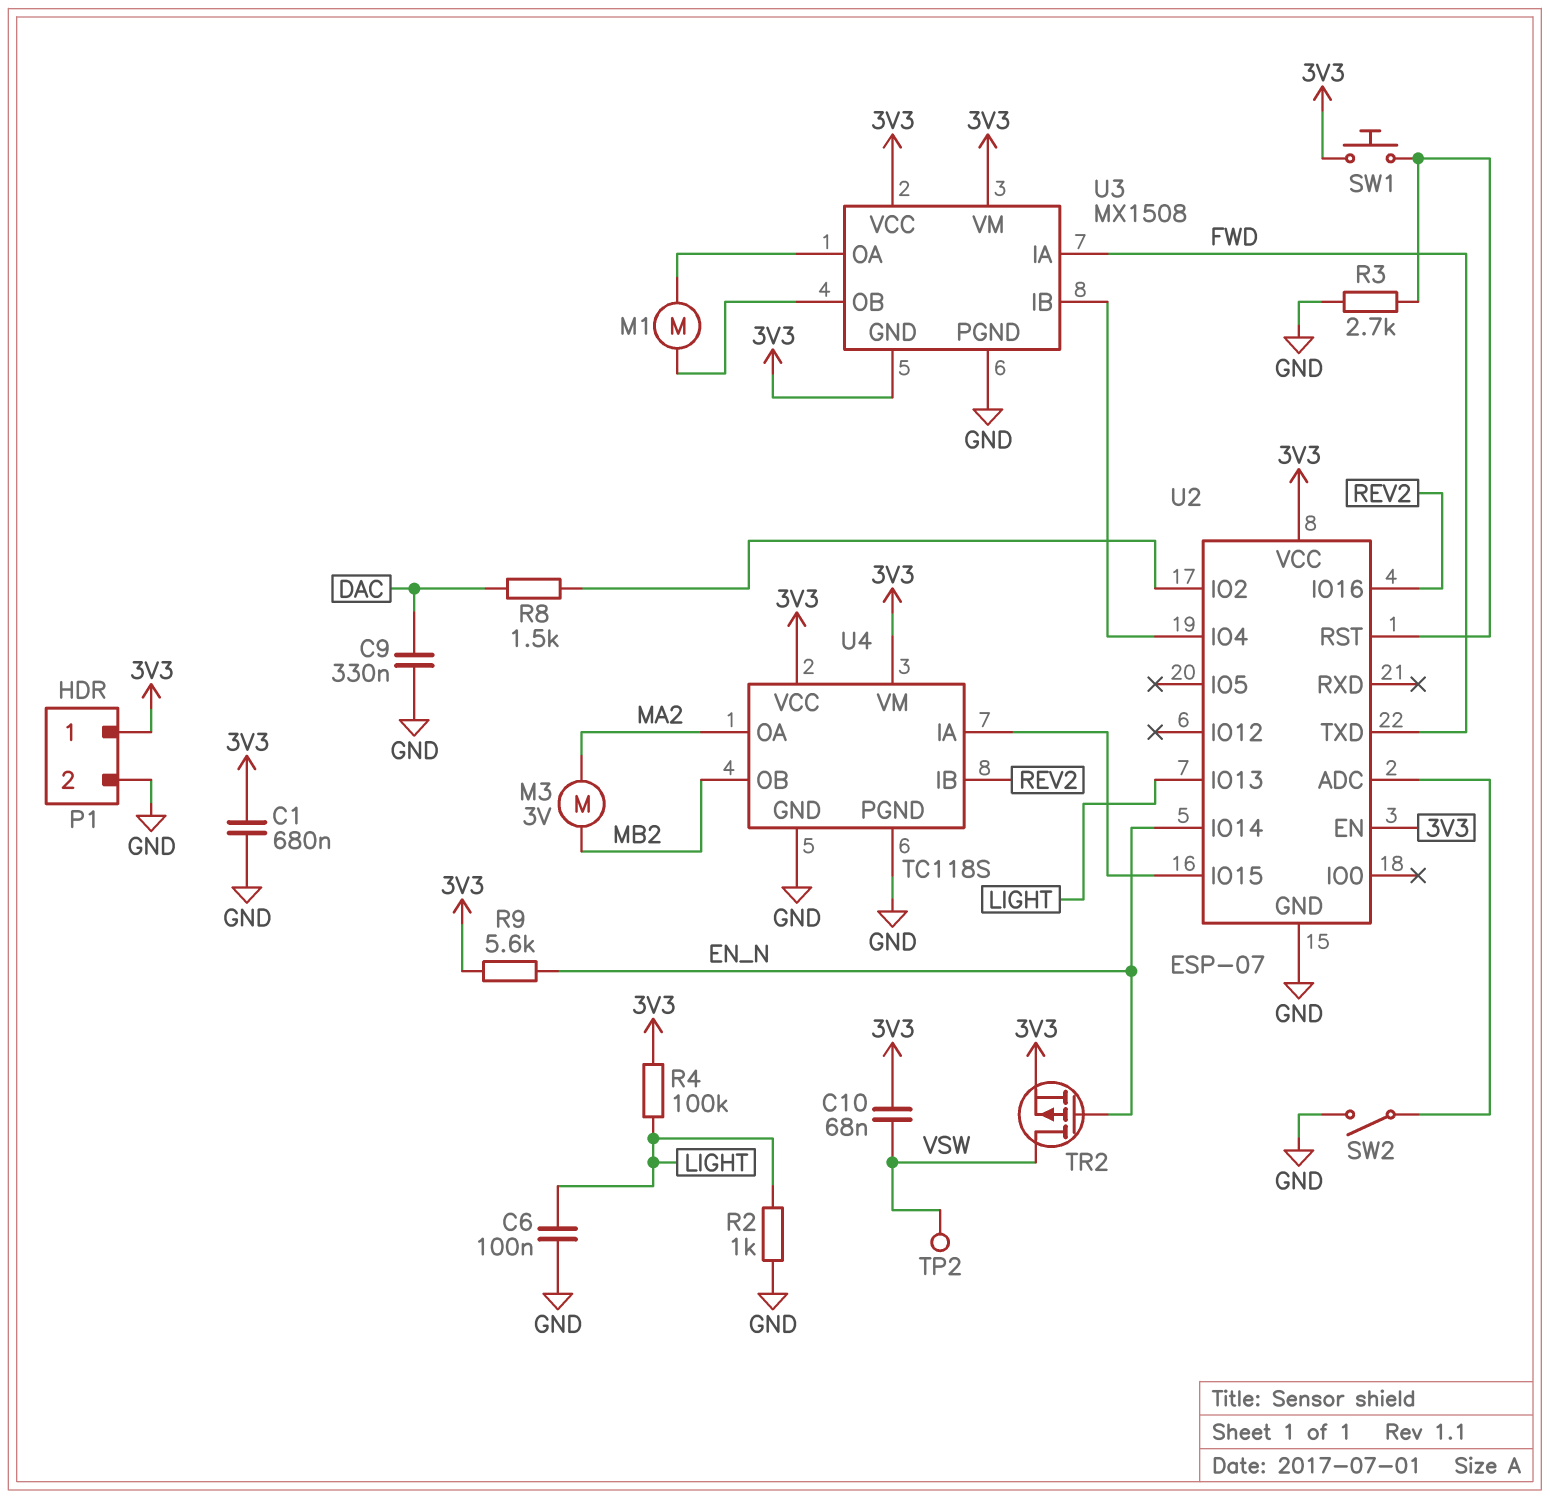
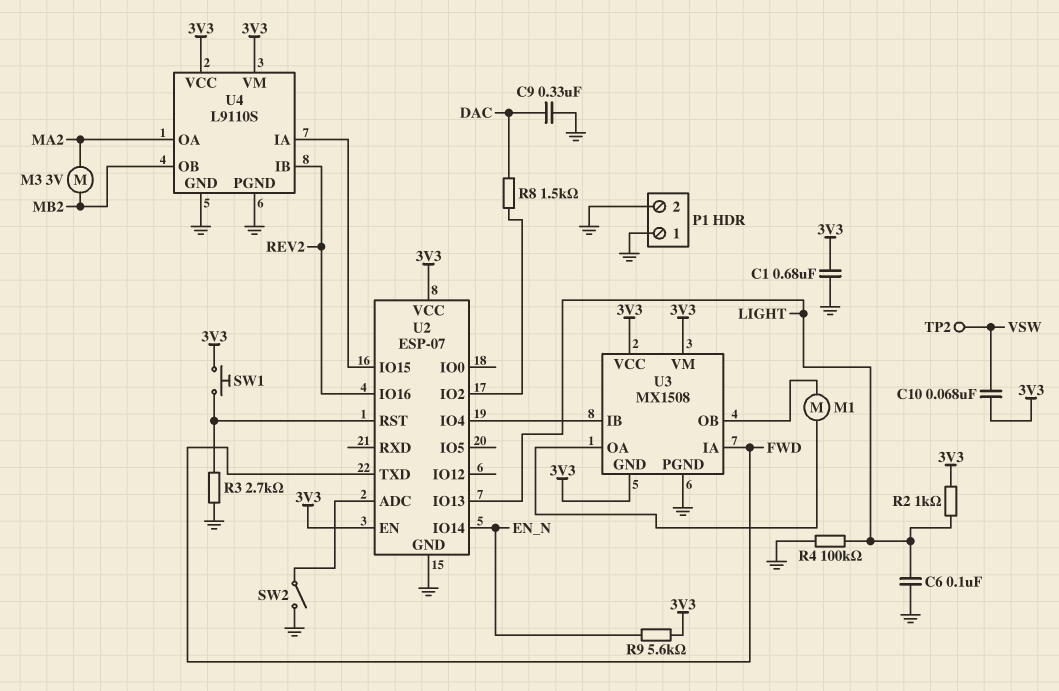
P1 pin 1: 3V3 -> GND
R2: 1k (GND, LIGHT) -> 1k (3V3, LIGHT)
R4: 100k (3V3, LIGHT) -> 100k (GND, LIGHT)
TR2: PMOS (G EN_N, D VSW, S 3V3) -> none
U4: TC118S -> L9110S

